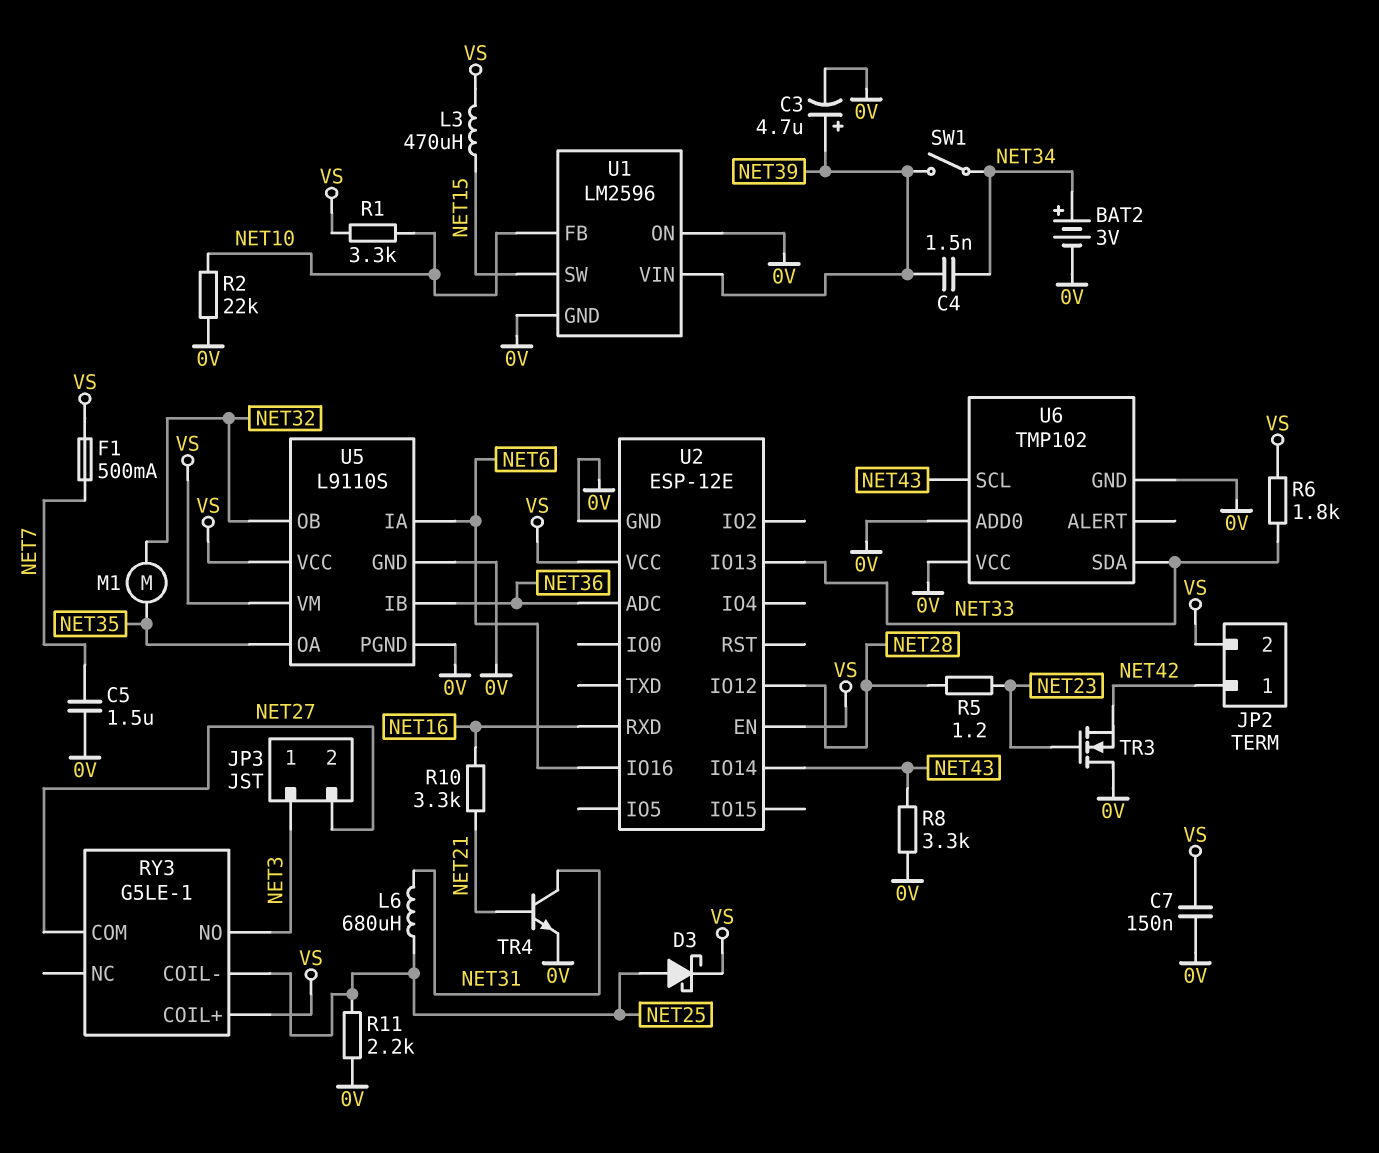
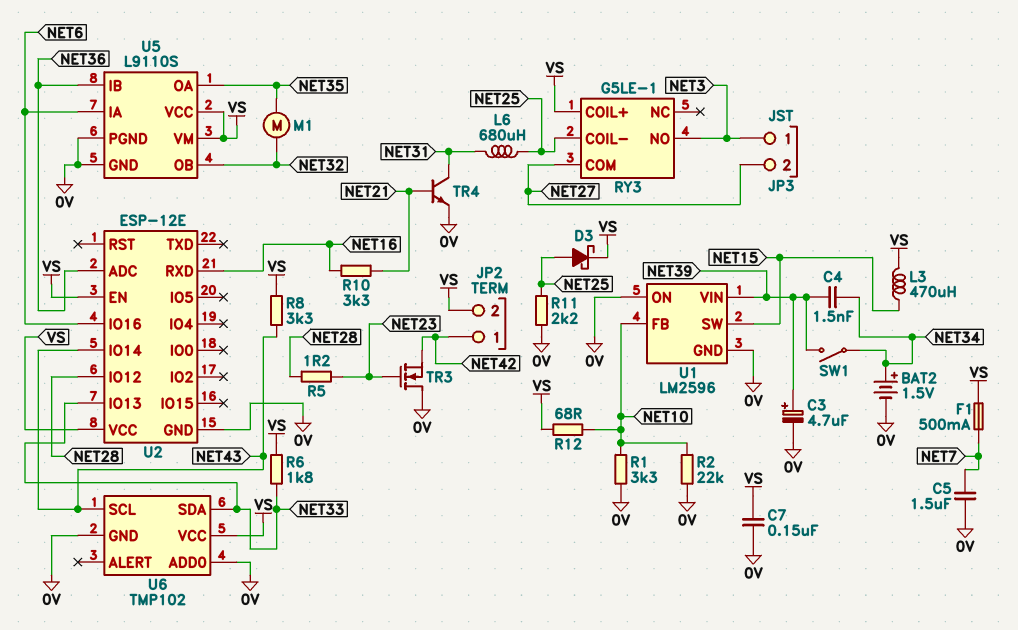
BAT2: 3V (plus NET34, minus 0V) -> 1.5V (plus NET34, minus 0V)
R1: 3.3k (NET10, VS) -> 3.3k (0V, NET10)
R8: 3.3k (0V, NET43) -> 3.3k (NET43, VS)
R12: none -> 68 (NET10, VS)
U6 pin VCC: 0V -> VS

